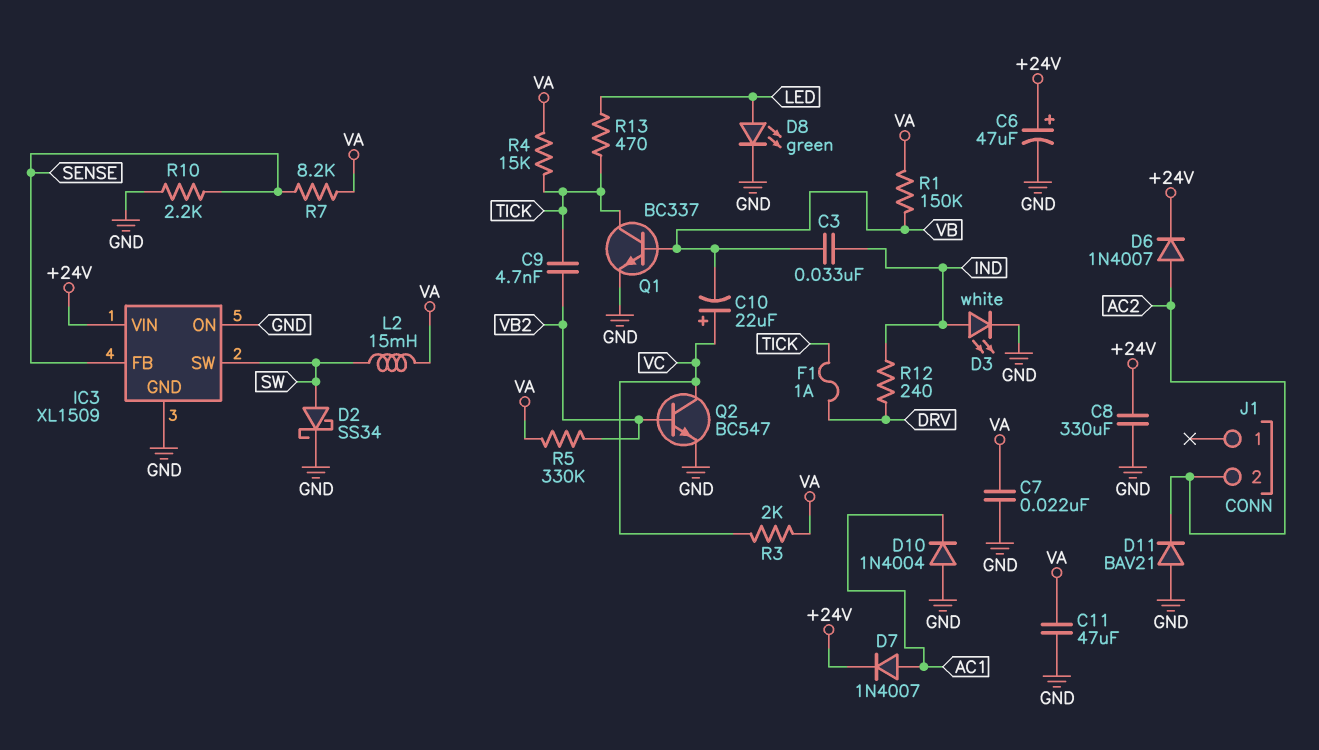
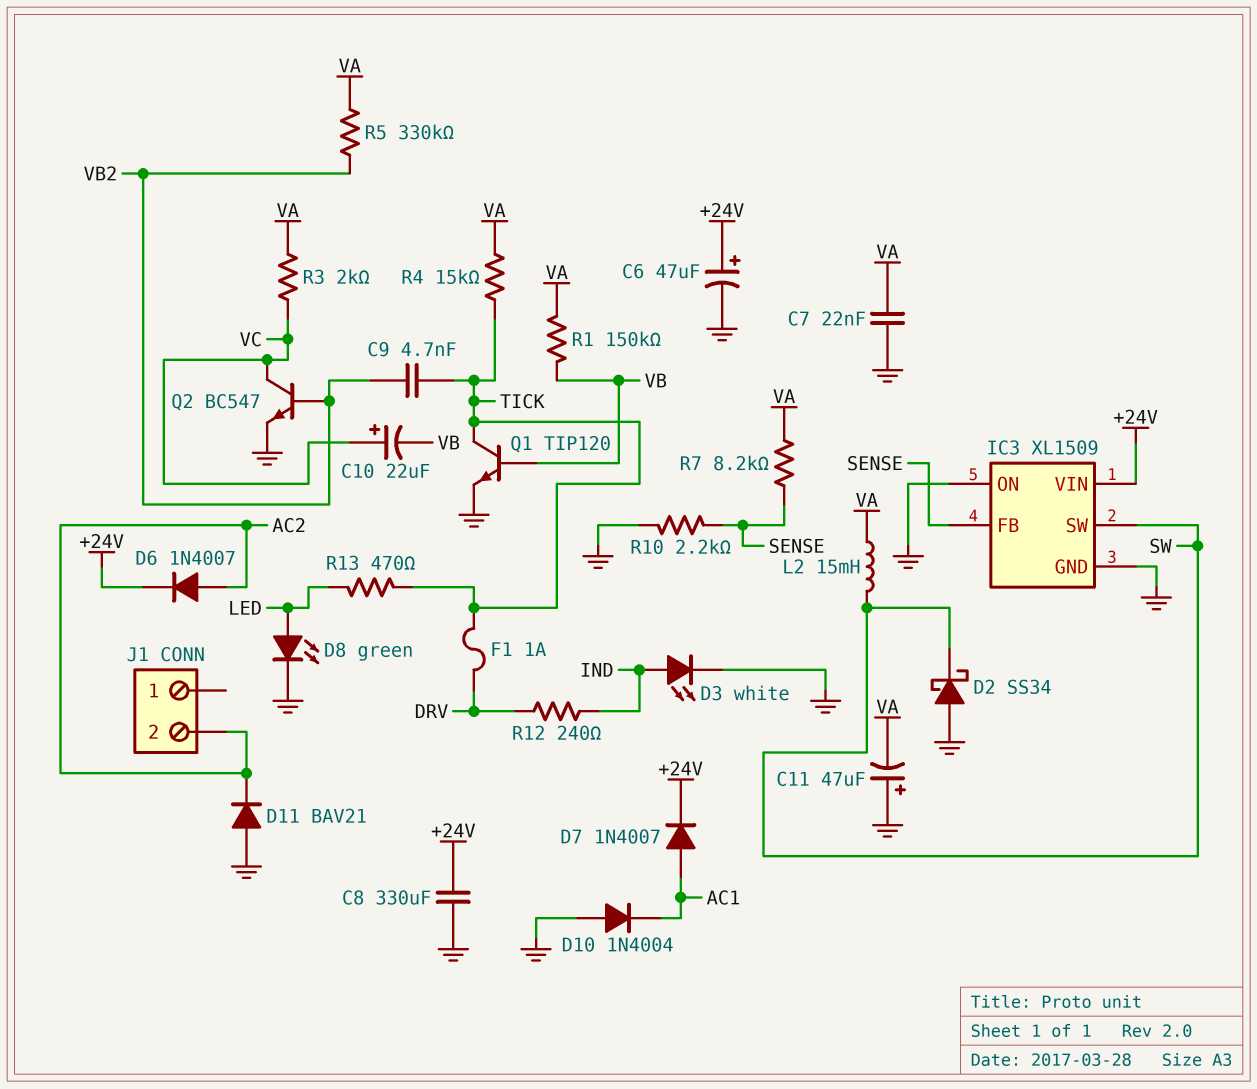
C3: 33nF (IND, VB) -> none
C11: 47uF (GND, VA) -> 47uF (plus GND, minus VA)
D2: schottky SS34 (A SW, K GND) -> schottky SS34 (A GND, K SW)
Q1: NPN BC337 (B VB, C TICK, E GND) -> NPN TIP120 (B VB, C TICK, E GND)

